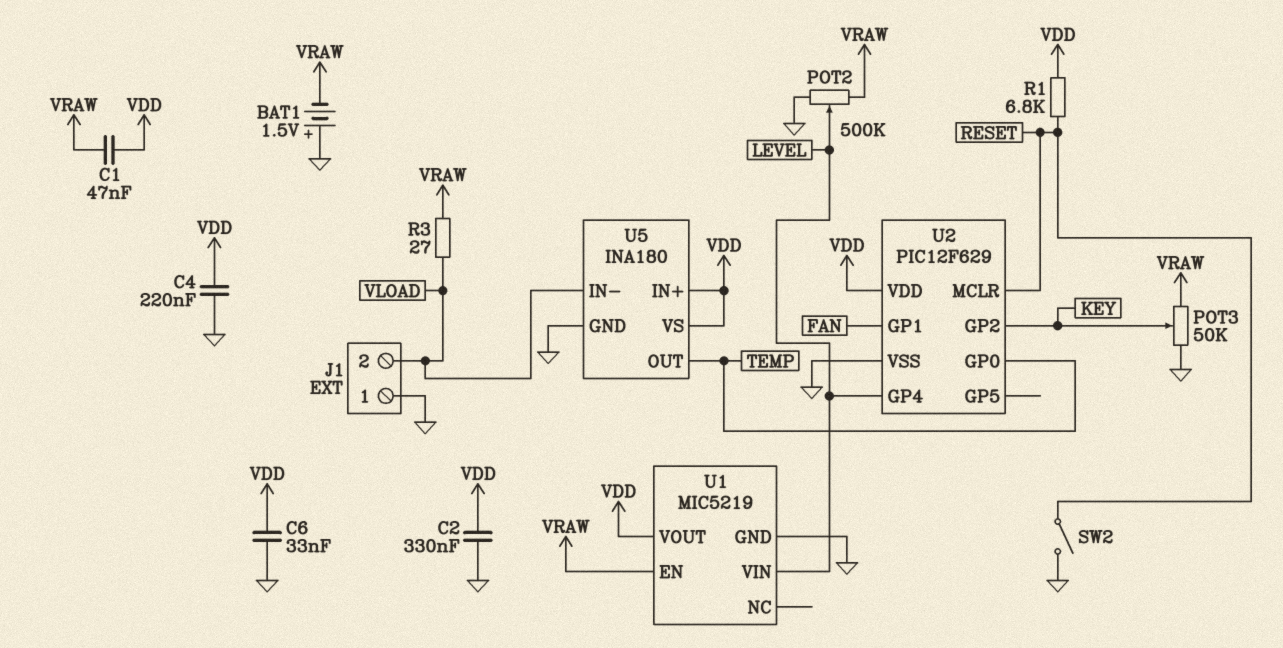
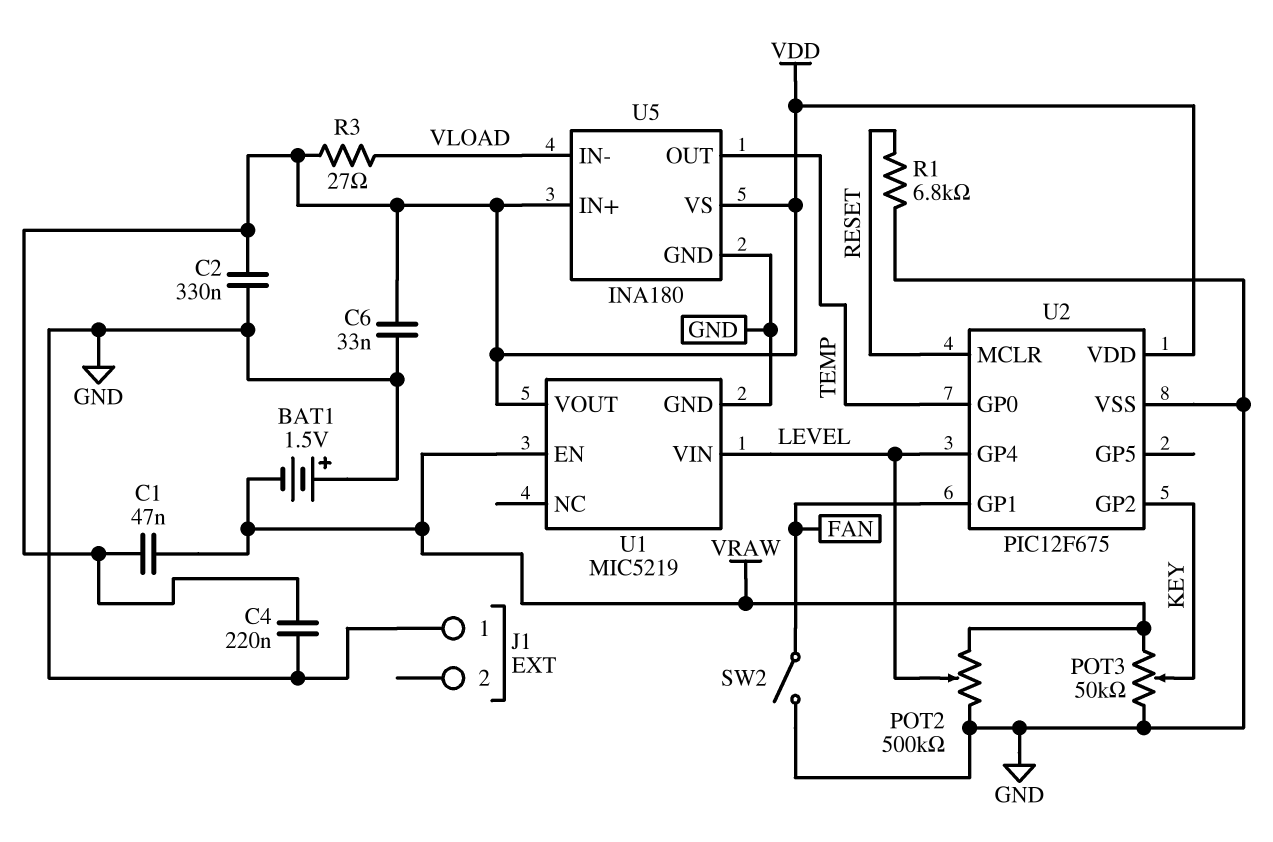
J1 pin 2: VLOAD -> none
R1: 6.8k (RESET, VDD) -> 6.8k (GND, RESET)
R3: 27 (VLOAD, VRAW) -> 27 (VDD, VLOAD)
SW2: switch (GND, RESET) -> switch (FAN, GND)
U2: PIC12F629 -> PIC12F675

